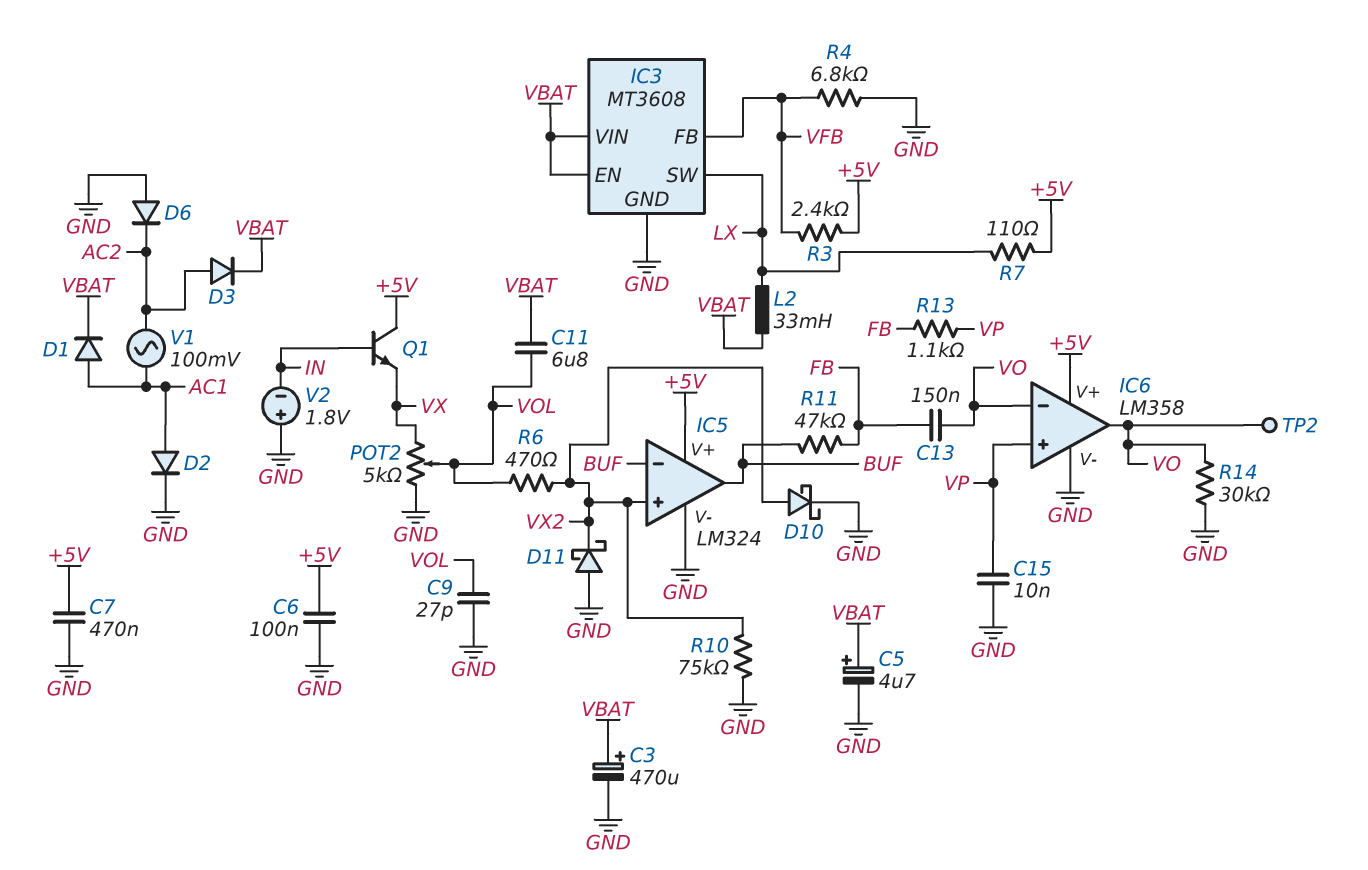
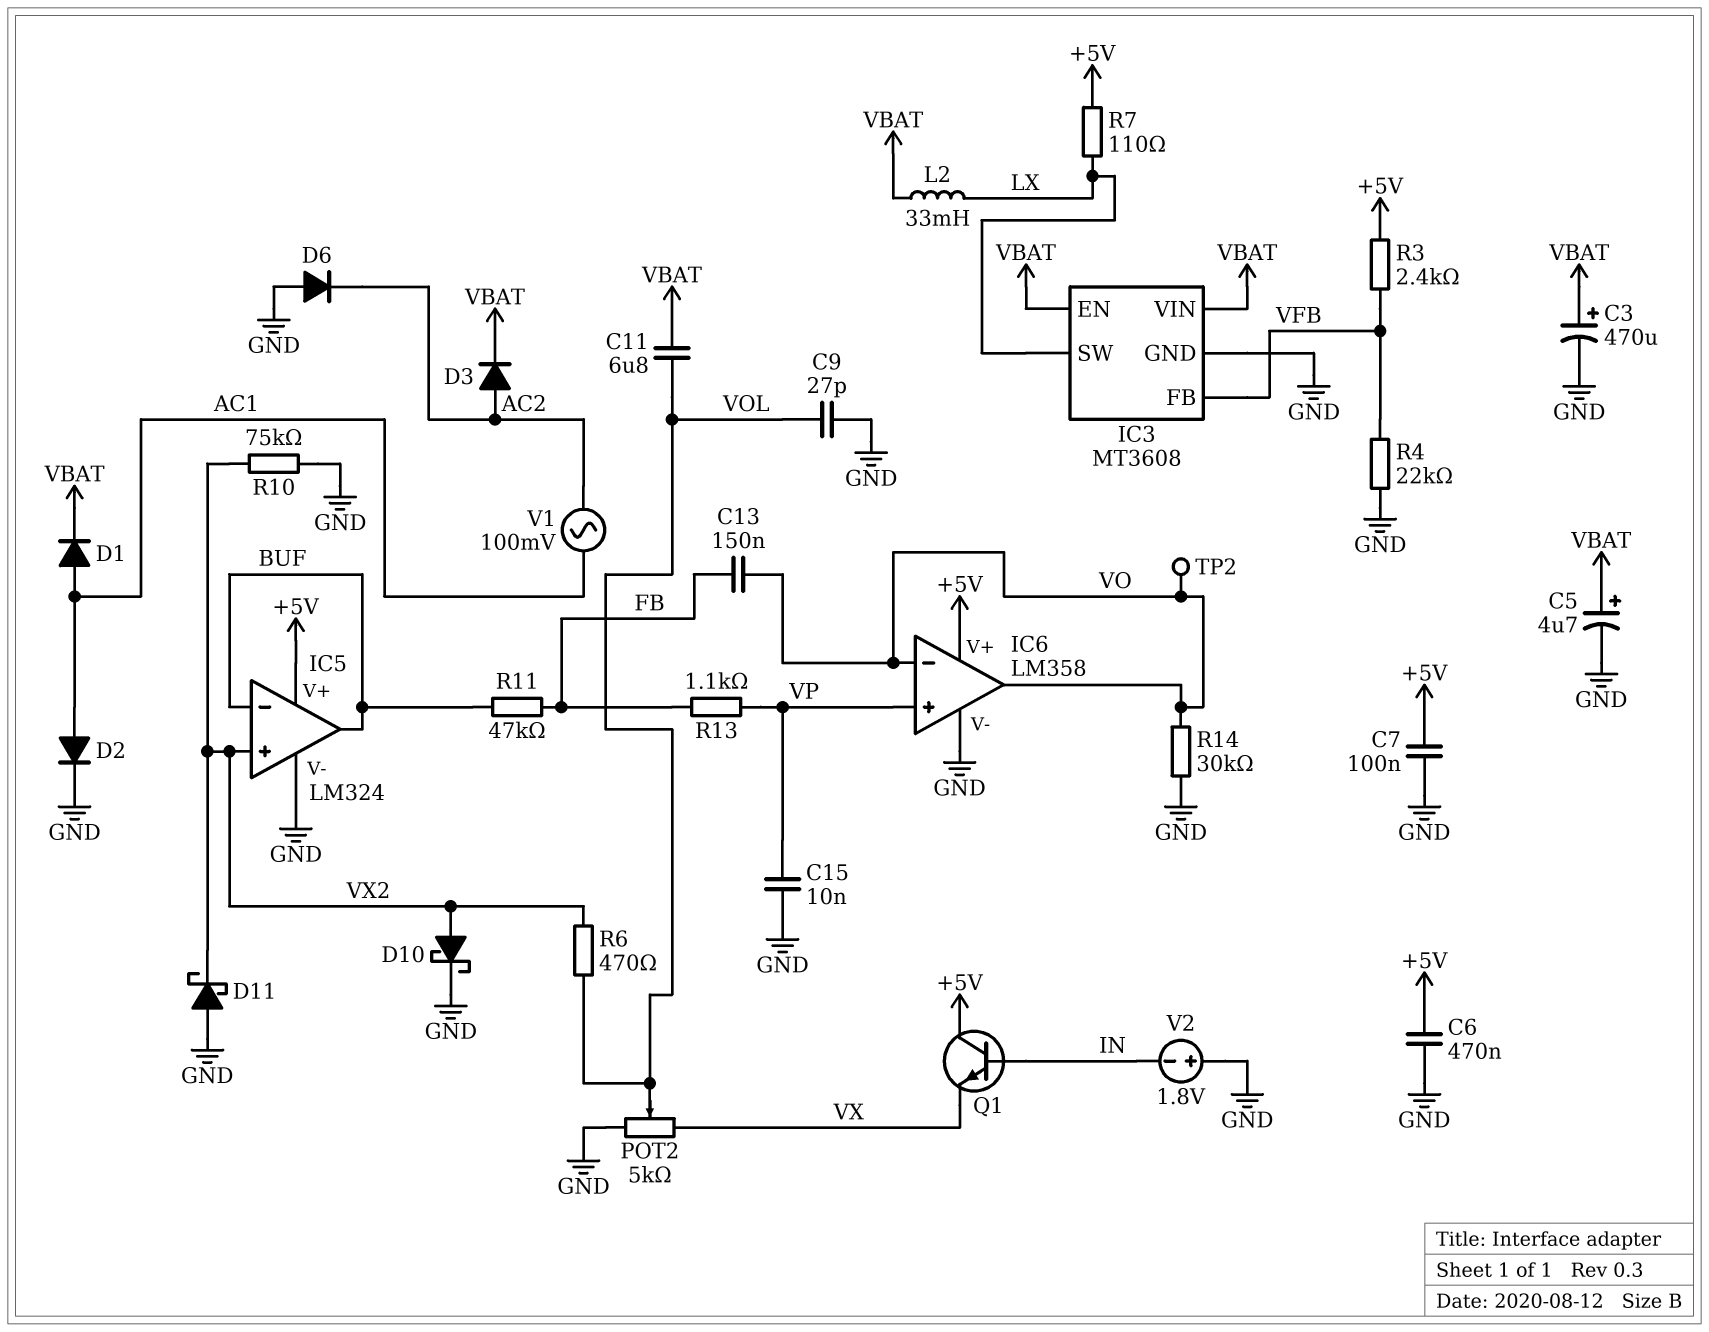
C6: 100nF (+5V, GND) -> 470nF (+5V, GND)
C7: 470nF (+5V, GND) -> 100nF (+5V, GND)
R4: 6.8k (GND, VFB) -> 22k (GND, VFB)

